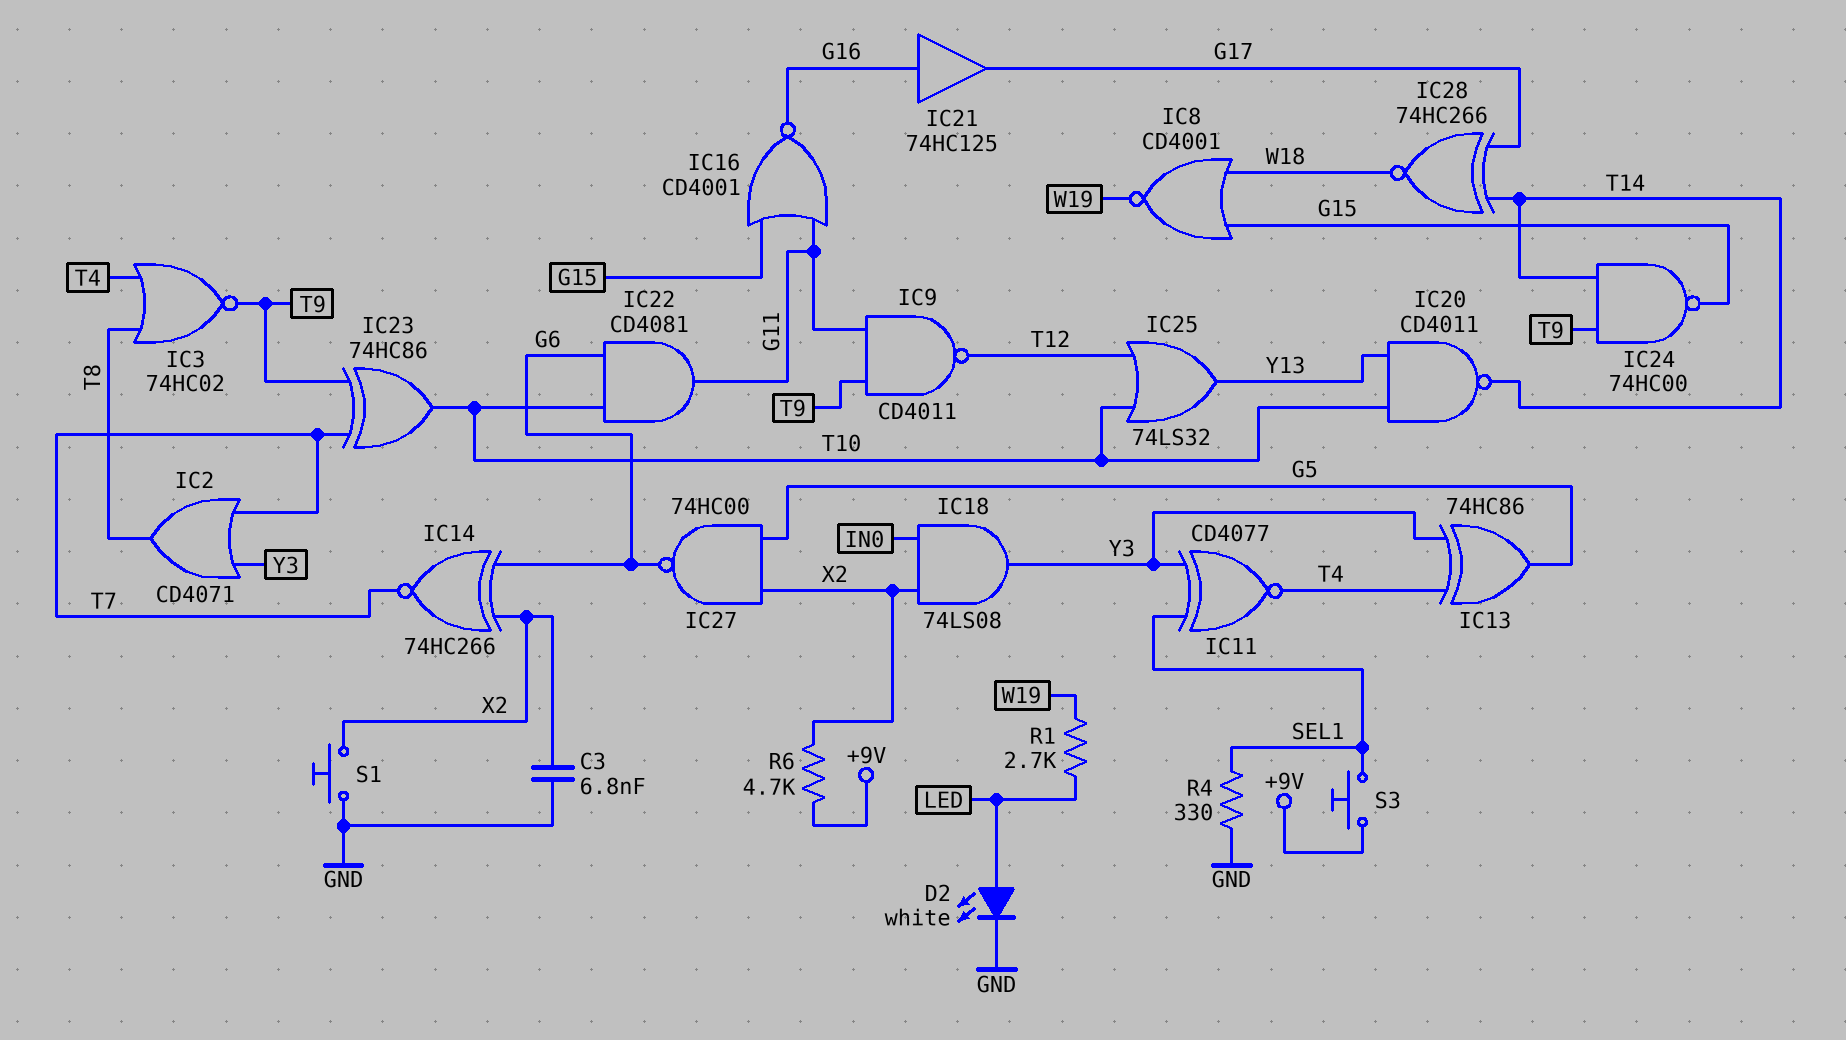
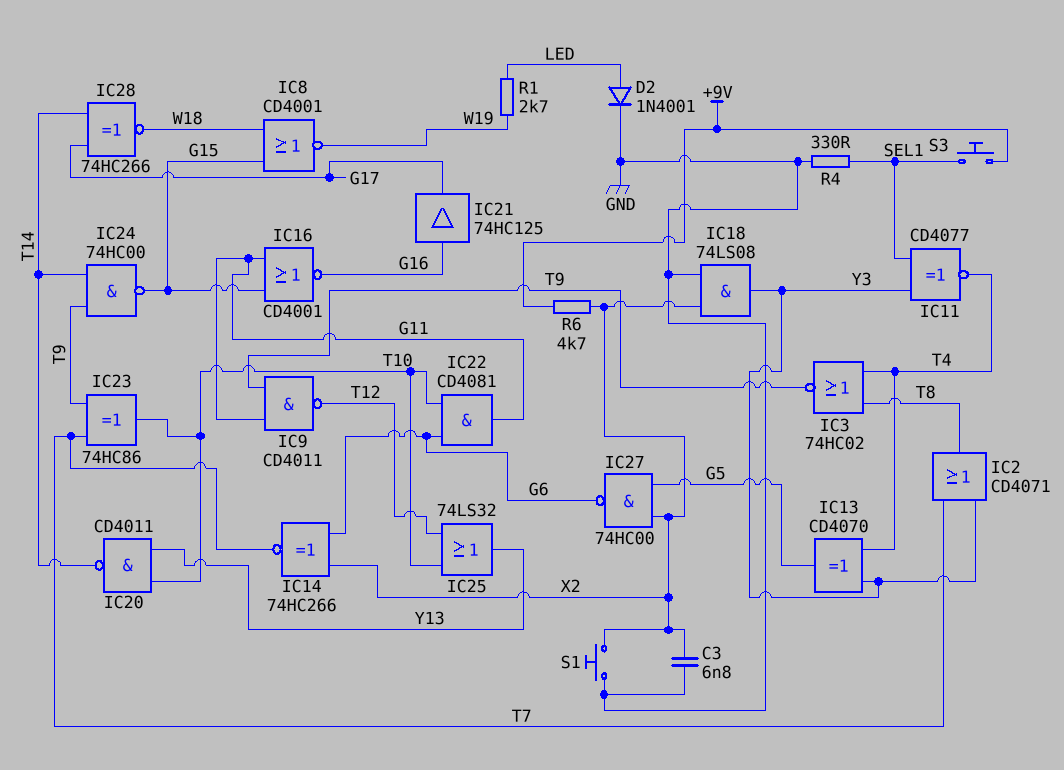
D2: LED white (A LED, K GND) -> diode 1N4001 (A LED, K GND)
IC13: XOR 74HC86 (in T4, in Y3, out G5) -> XOR CD4070 (in T4, in Y3, out G5)
IC18: AND 74LS08 (in IN0, in X2, out Y3) -> AND 74LS08 (in GND, in X2, out Y3)

